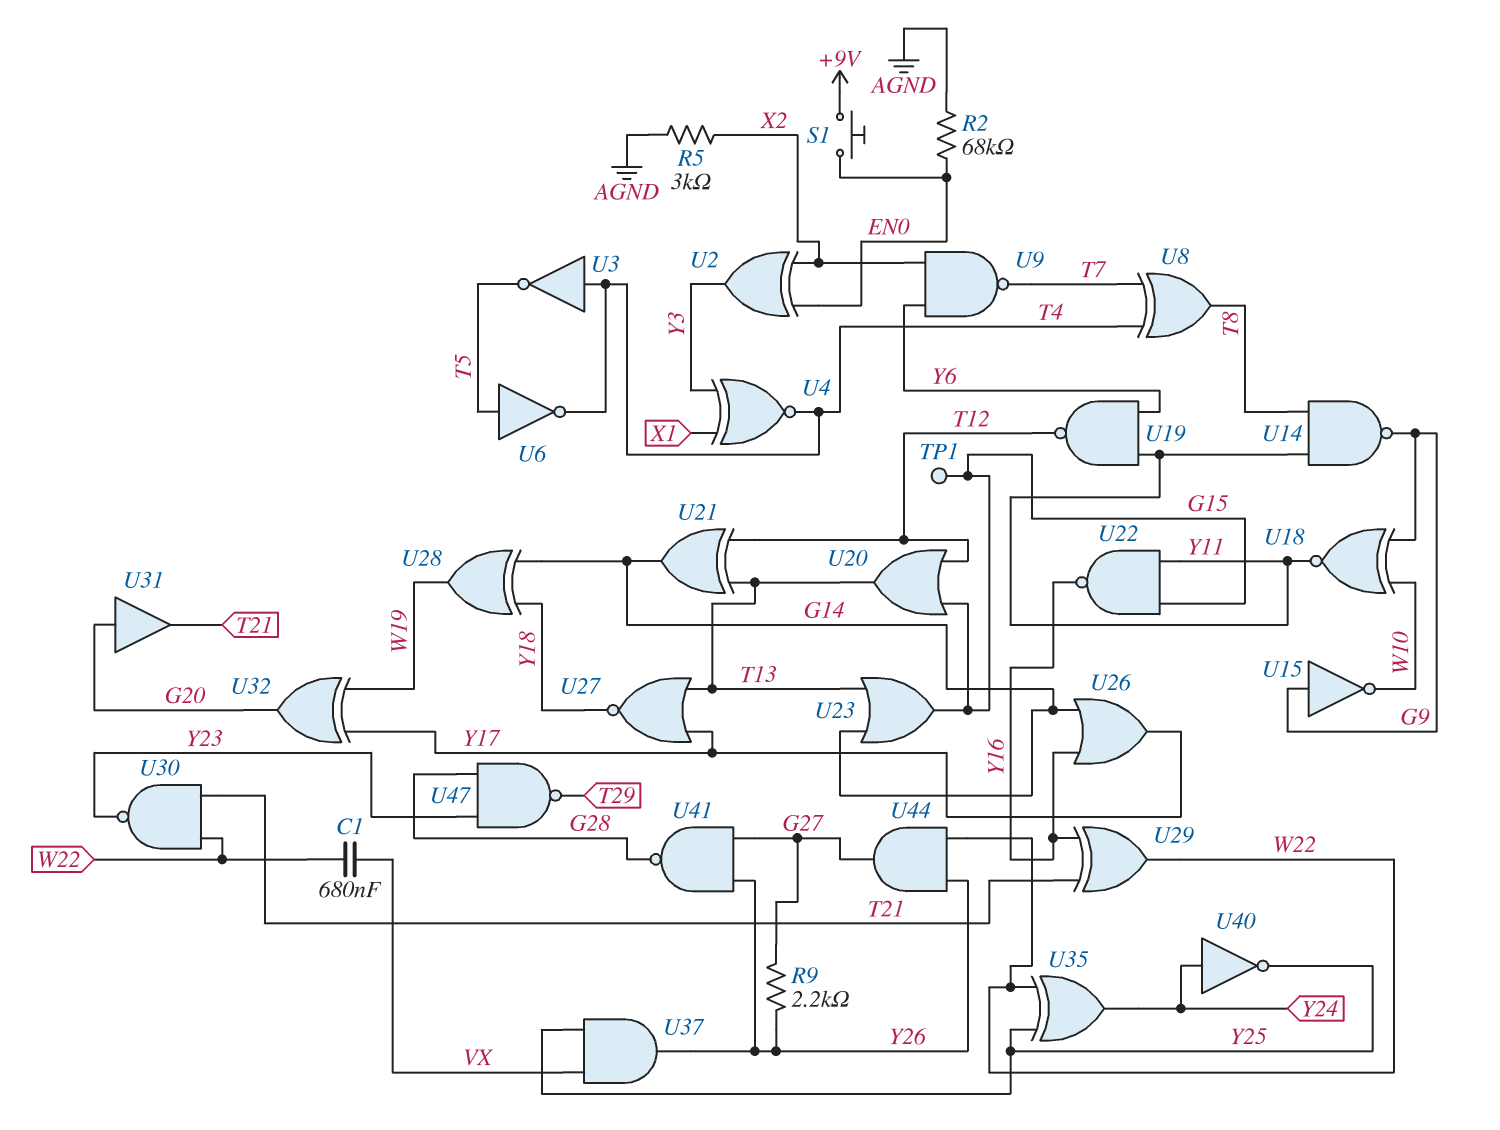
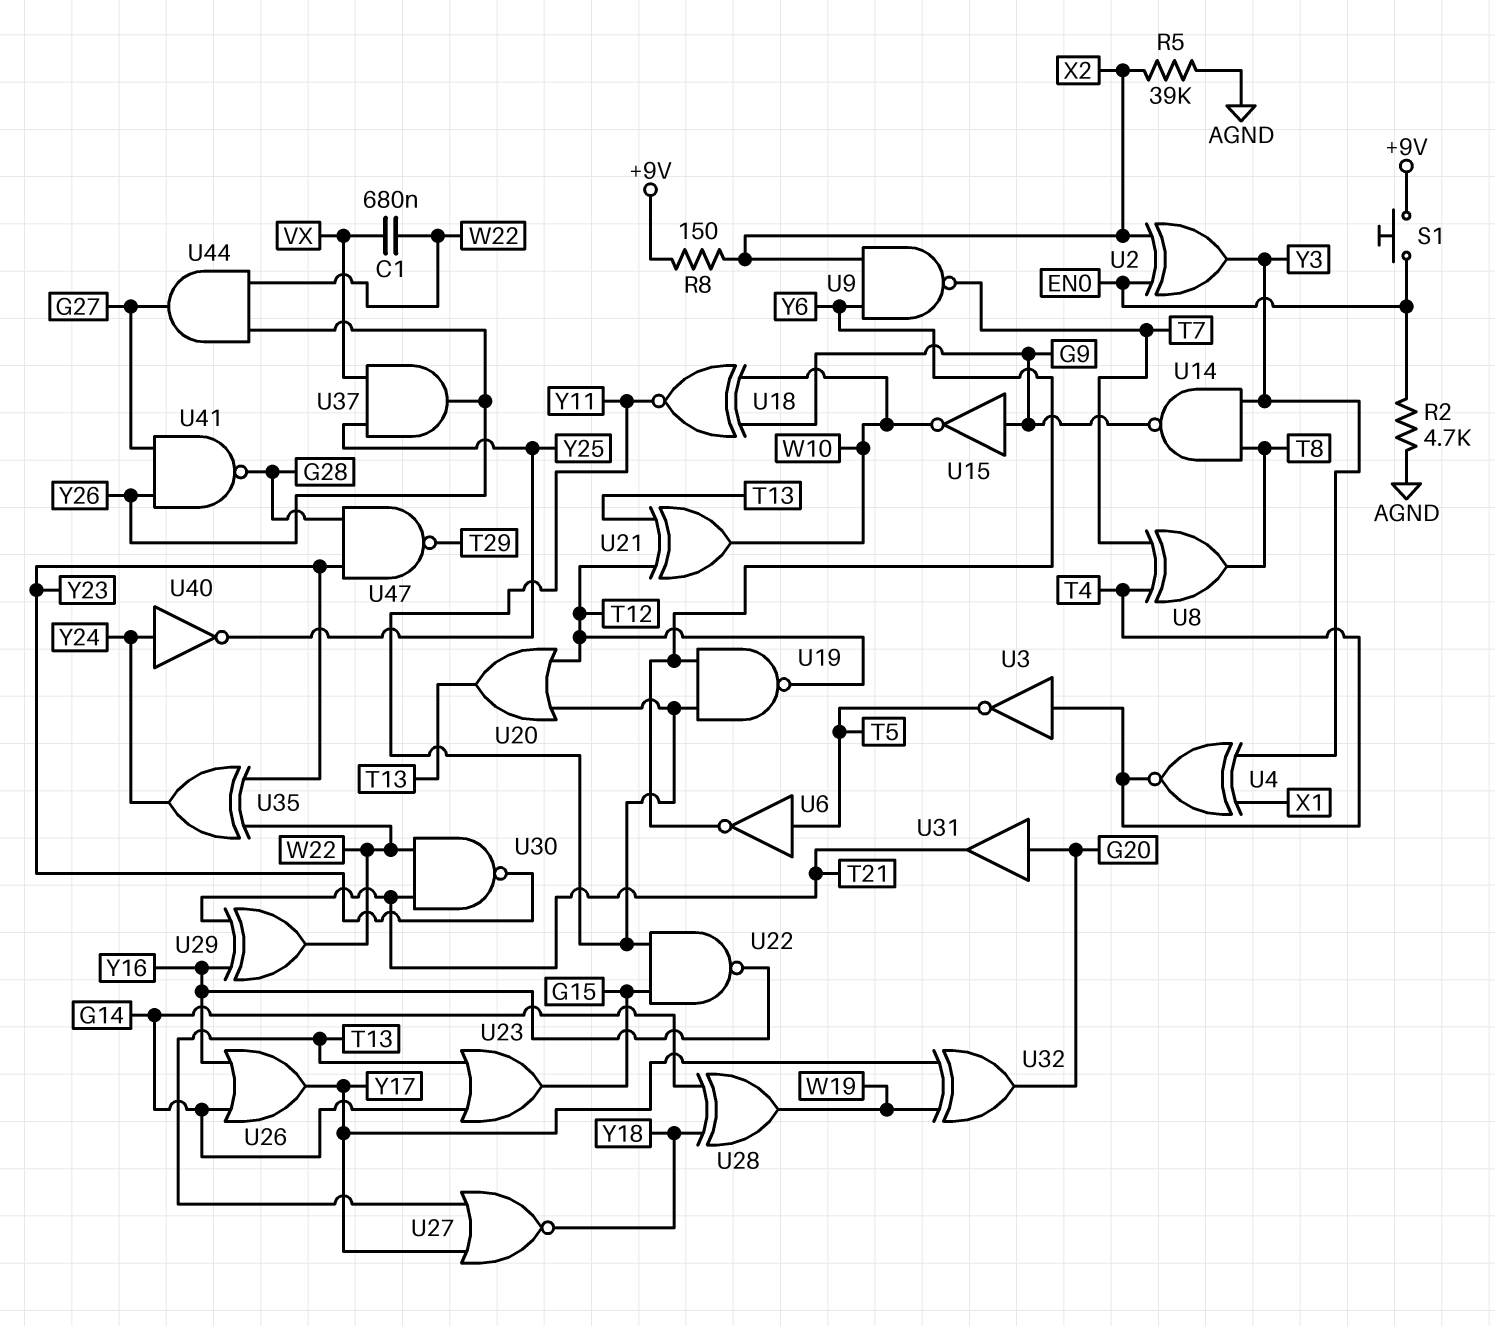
R2: 68k (AGND, EN0) -> 4.7k (AGND, EN0)
R5: 3k (AGND, X2) -> 39k (AGND, X2)
R8: none -> 150 (+9V, X2)
R9: 2.2k (G27, Y26) -> none
TP1: test point (G15) -> none
U6: NOT (in T5, out T4) -> NOT (in T5, out Y6)
U14: NAND (in T8, in Y11, out G9) -> NAND (in T8, in Y3, out G9)
U20: OR (in G15, in T12, out T13) -> OR (in T12, in Y11, out T13)
U21: XOR (in T12, in T13, out G14) -> XOR (in T12, in T13, out W10)
U35: XOR (in W22, in Y25, out Y24) -> XOR (in W22, in Y23, out Y24)

